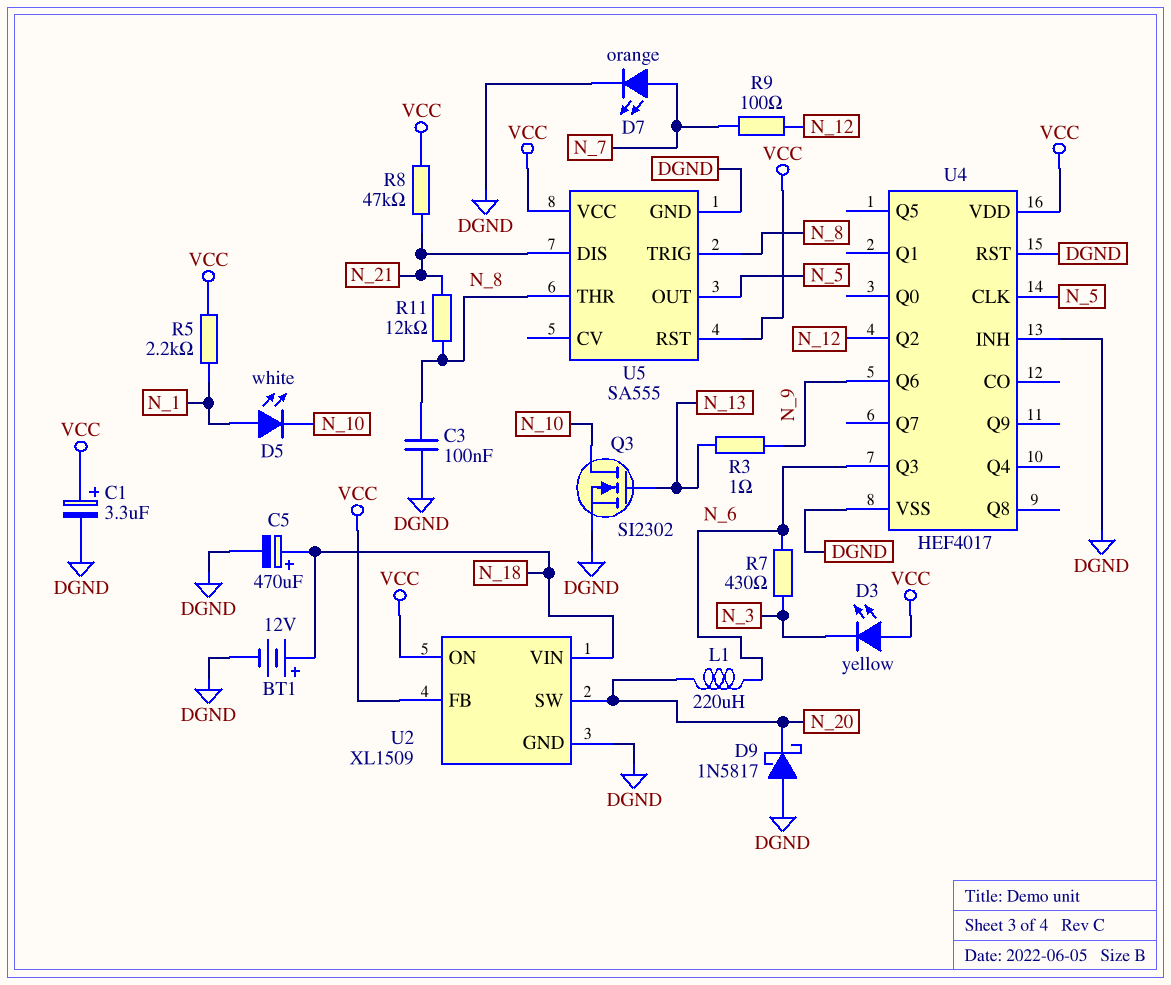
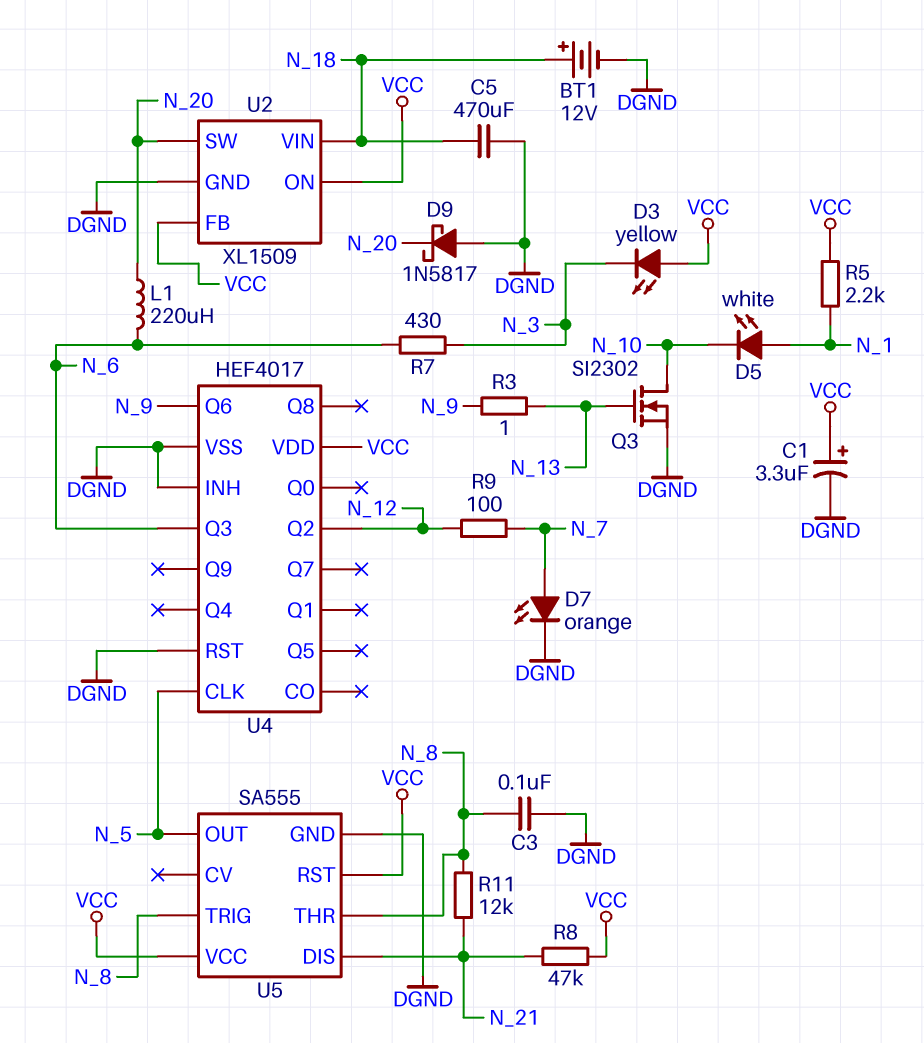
C5: 470uF (plus N_18, minus DGND) -> 470uF (DGND, N_18)

